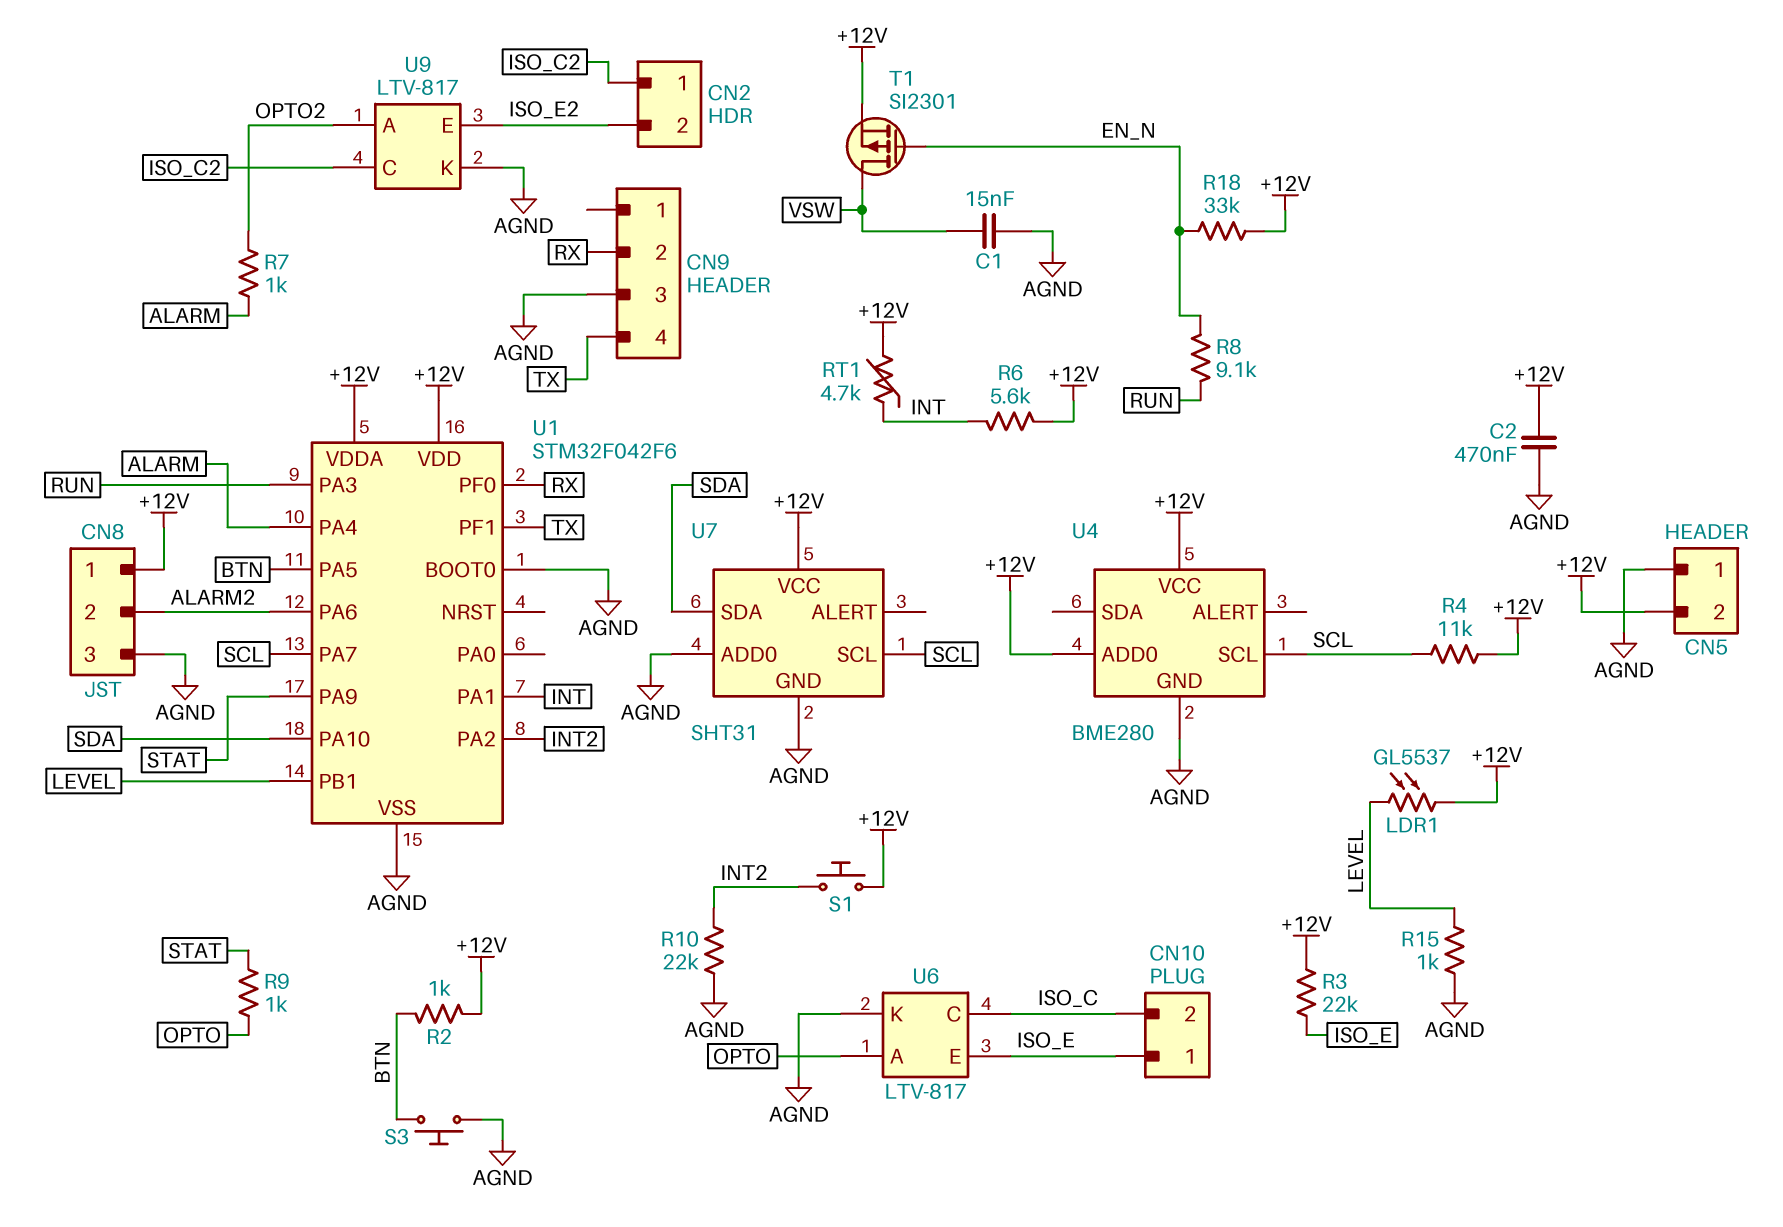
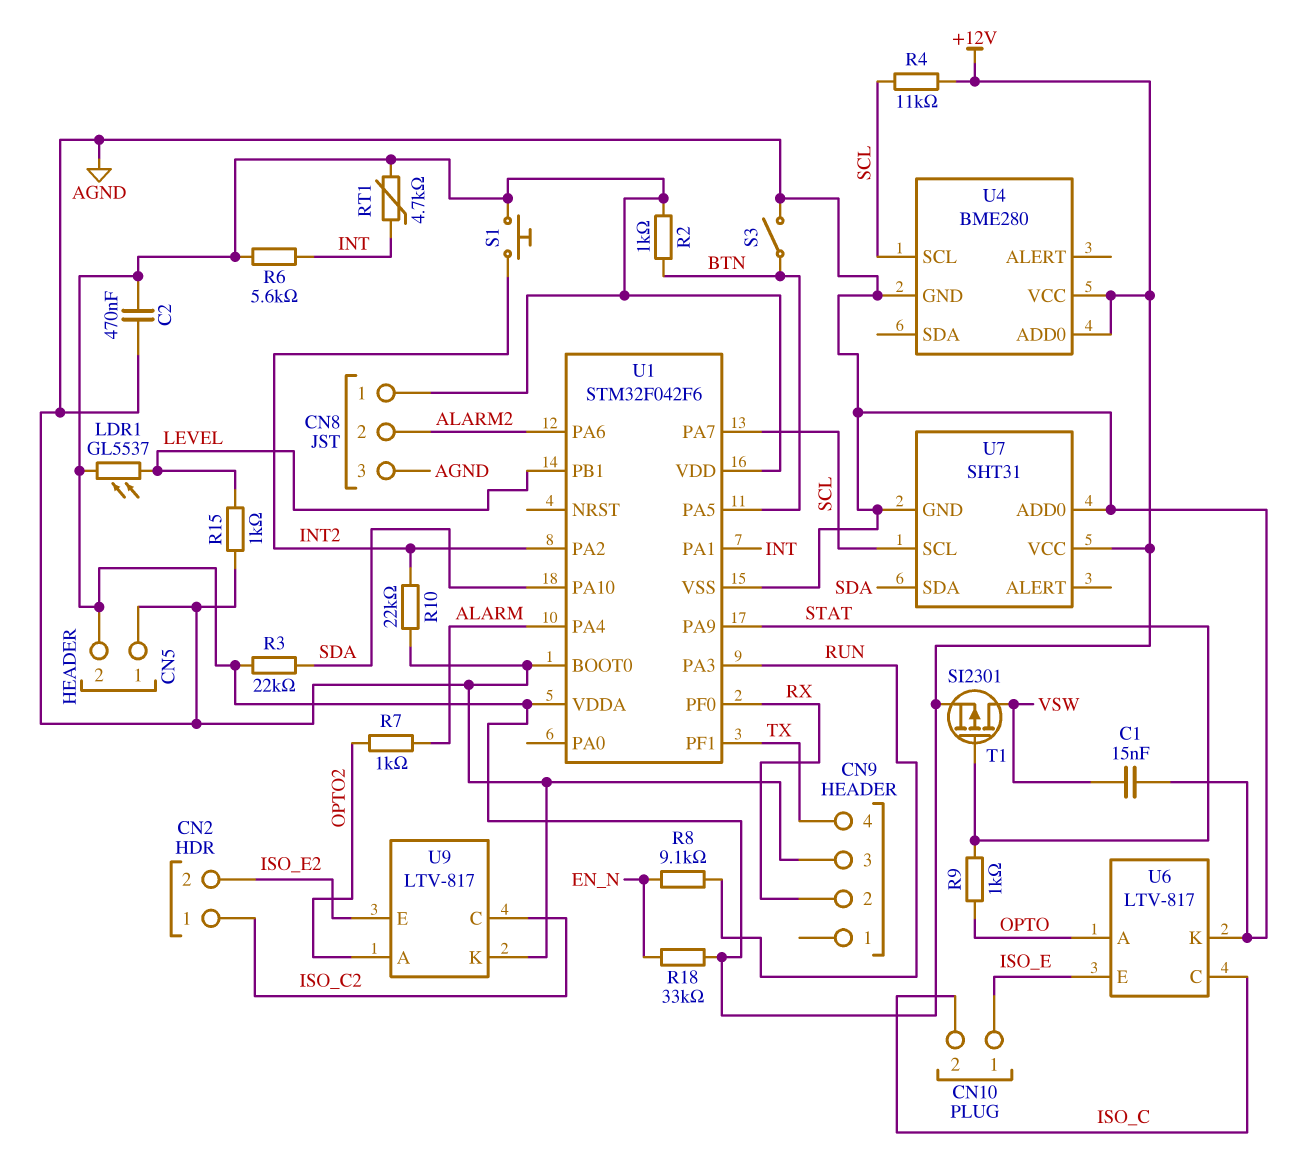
R3: 22k (+12V, ISO_E) -> 22k (+12V, SDA)
S3: button (AGND, BTN) -> switch (AGND, BTN)
T1: PMOS SI2301 (G EN_N, D VSW, S +12V) -> PMOS SI2301 (G STAT, D VSW, S +12V)

